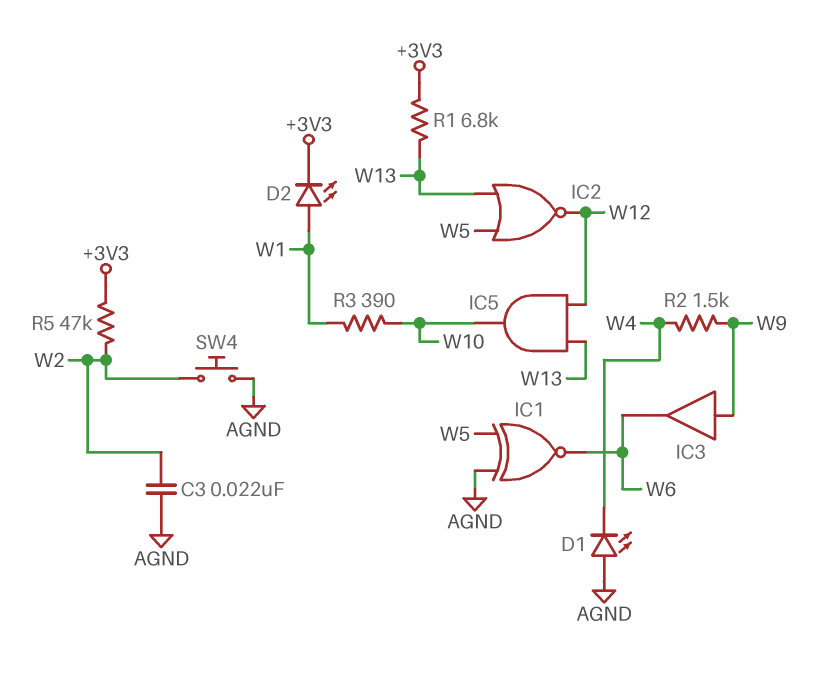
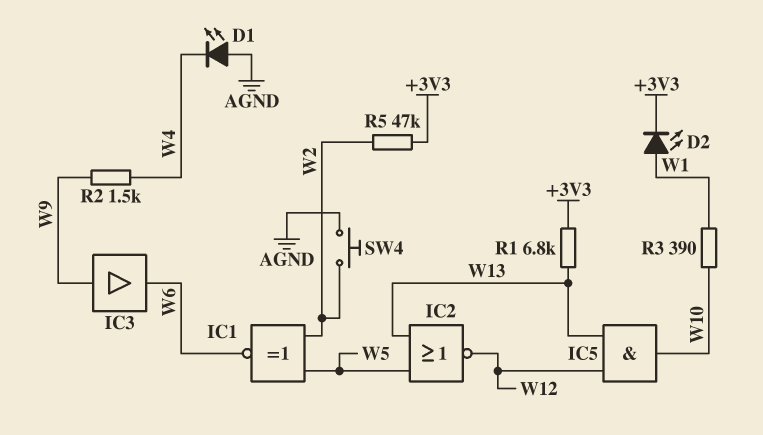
C3: 22nF (AGND, W2) -> none
IC1: XNOR (in AGND, in W5, out W6) -> XNOR (in W2, in W5, out W6)

